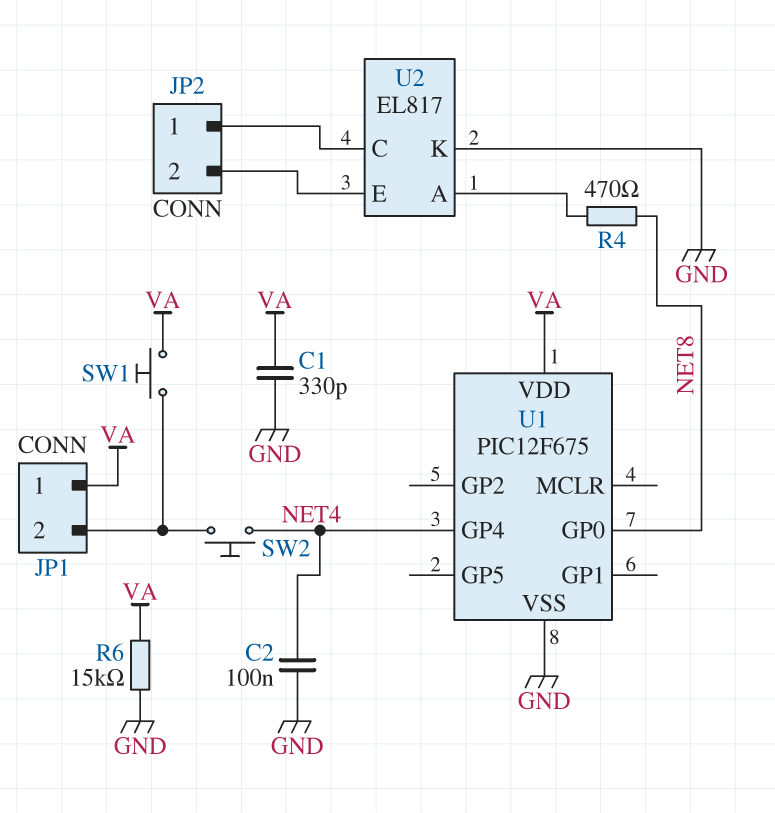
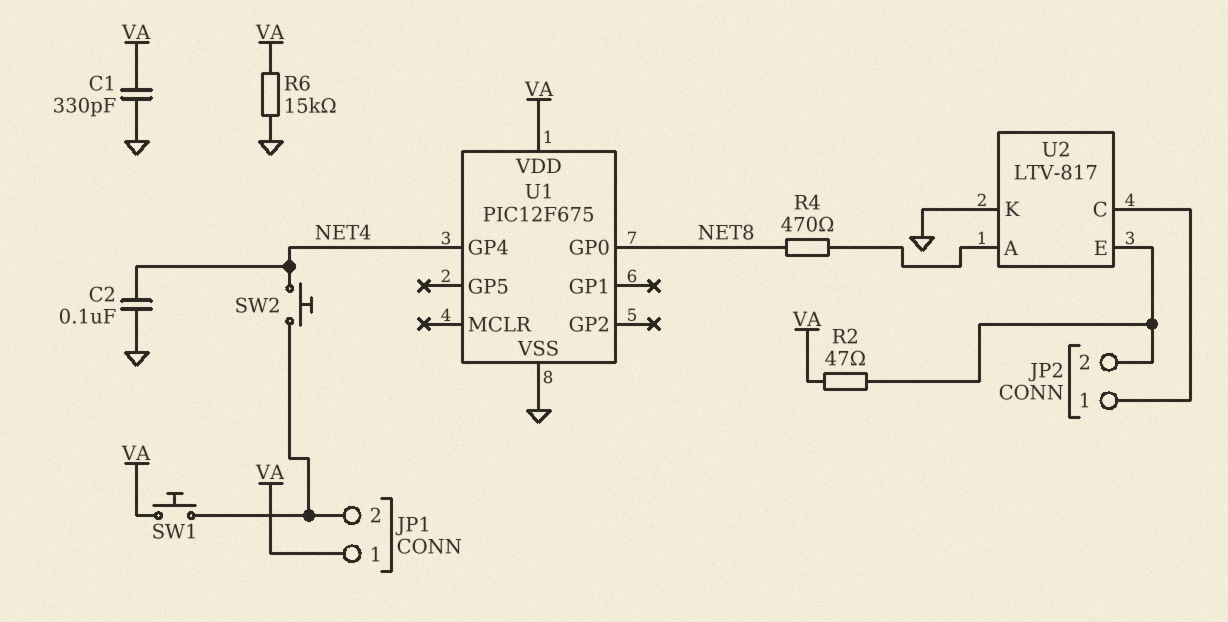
R2: none -> 47 (JP2/2, VA)
U2: EL817 -> LTV-817

